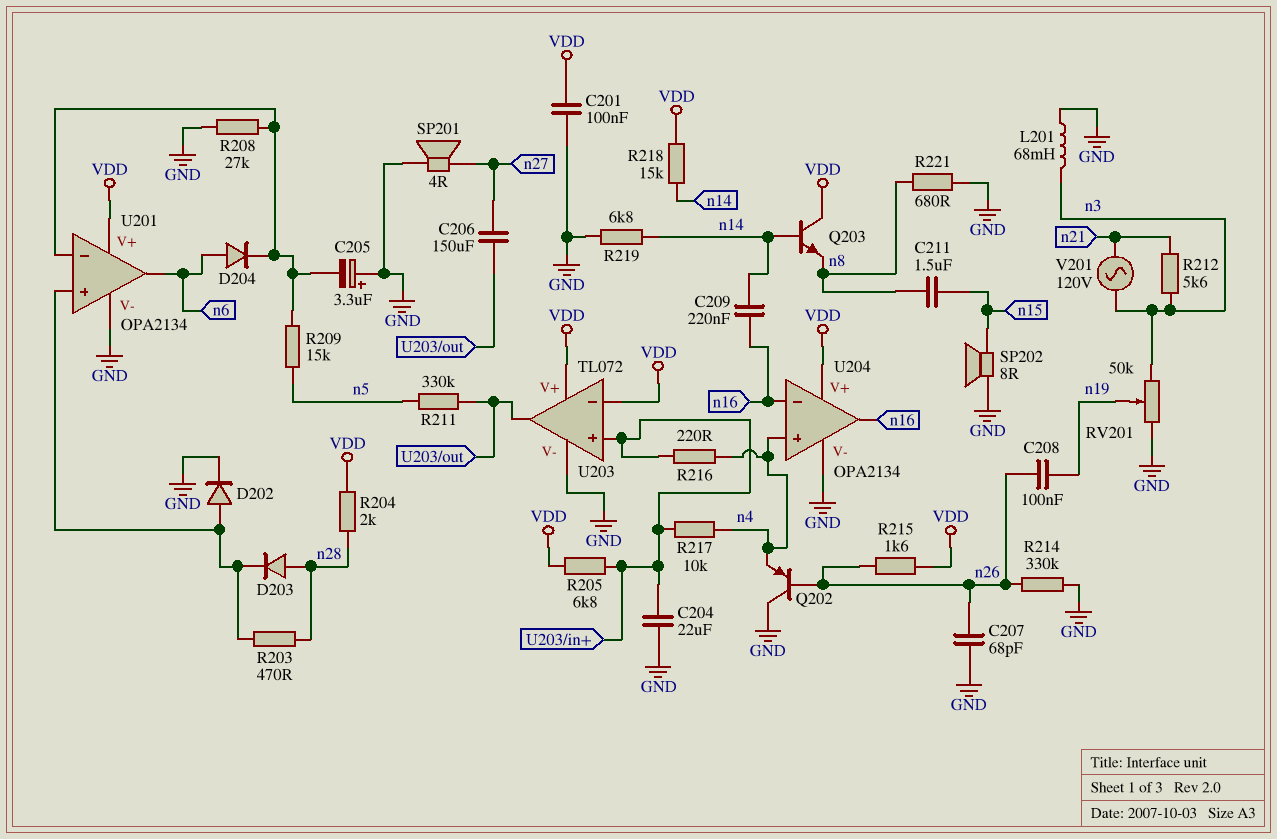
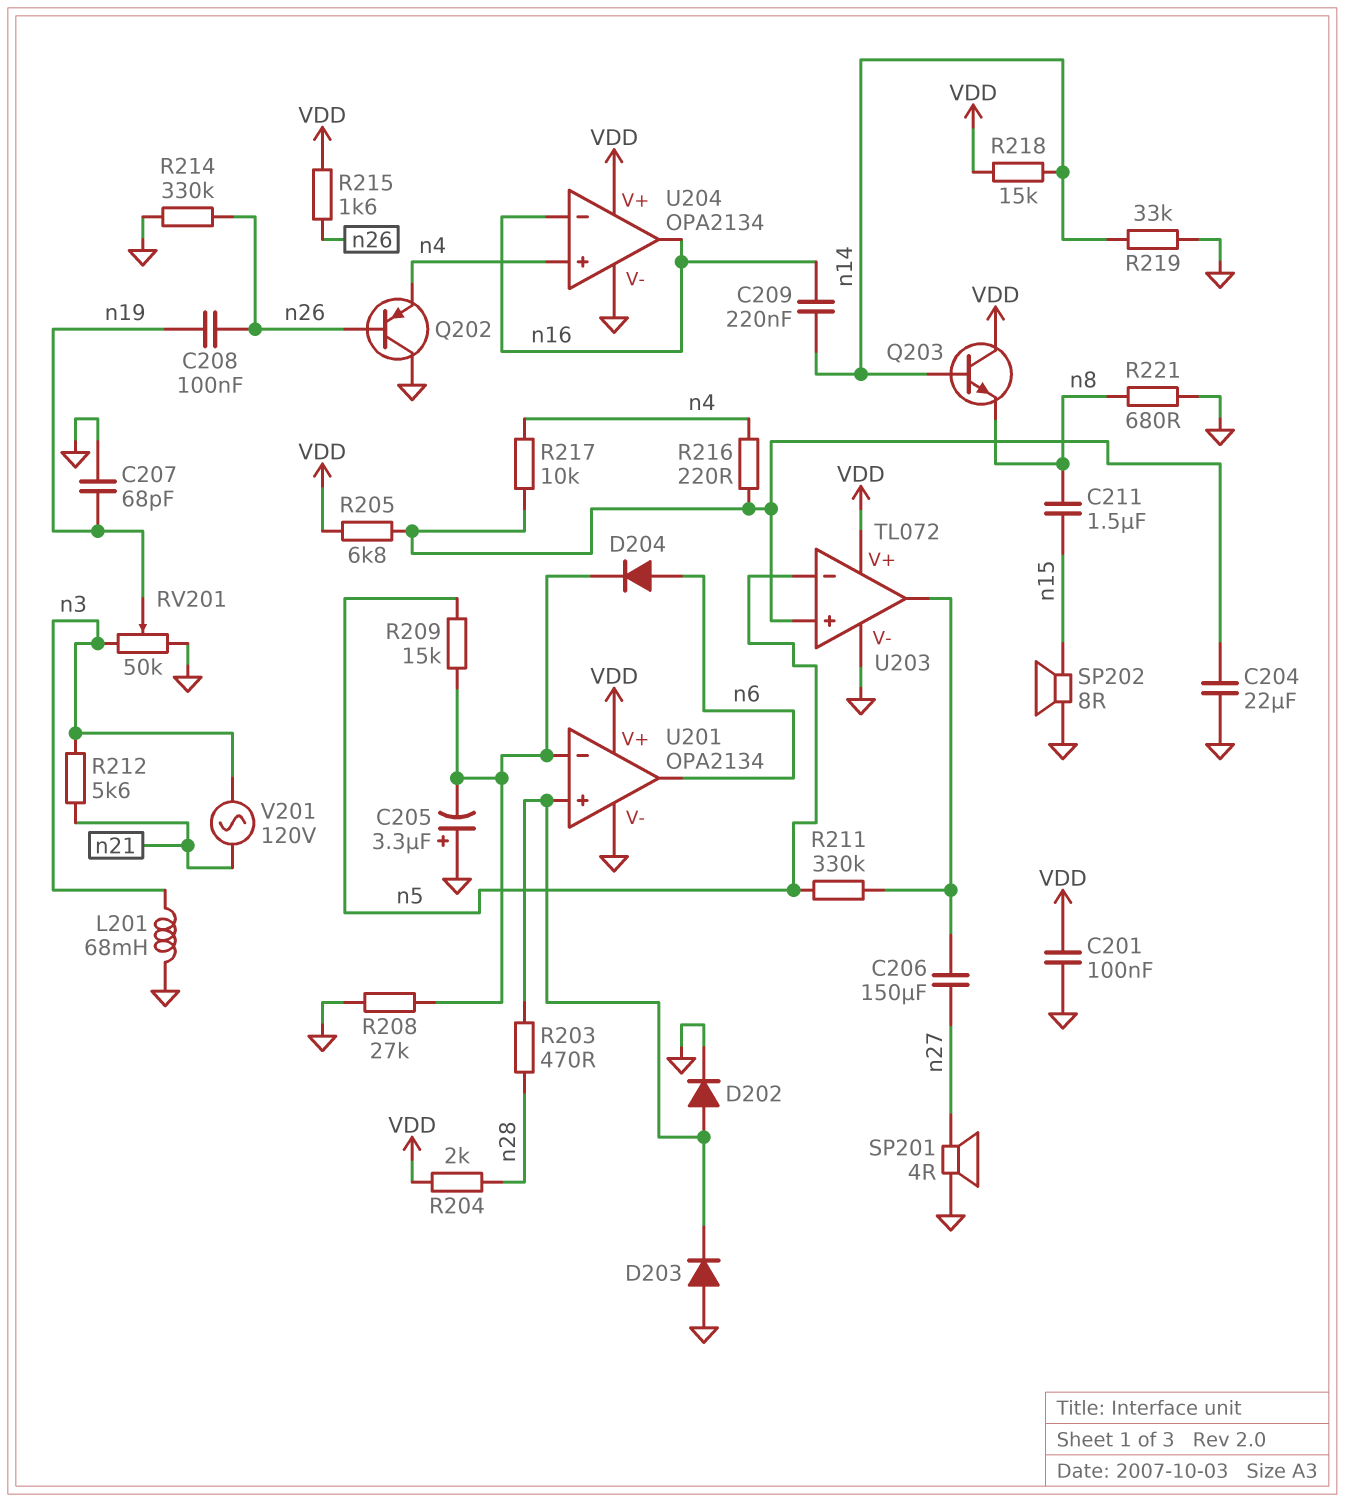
C207: 68pF (GND, n26) -> 68pF (GND, n19)
D203: diode (A n28, K U201/in+) -> diode (A GND, K U201/in+)
R219: 6.8k (GND, n14) -> 33k (GND, n14)
U203 pin in-: VDD -> n5

